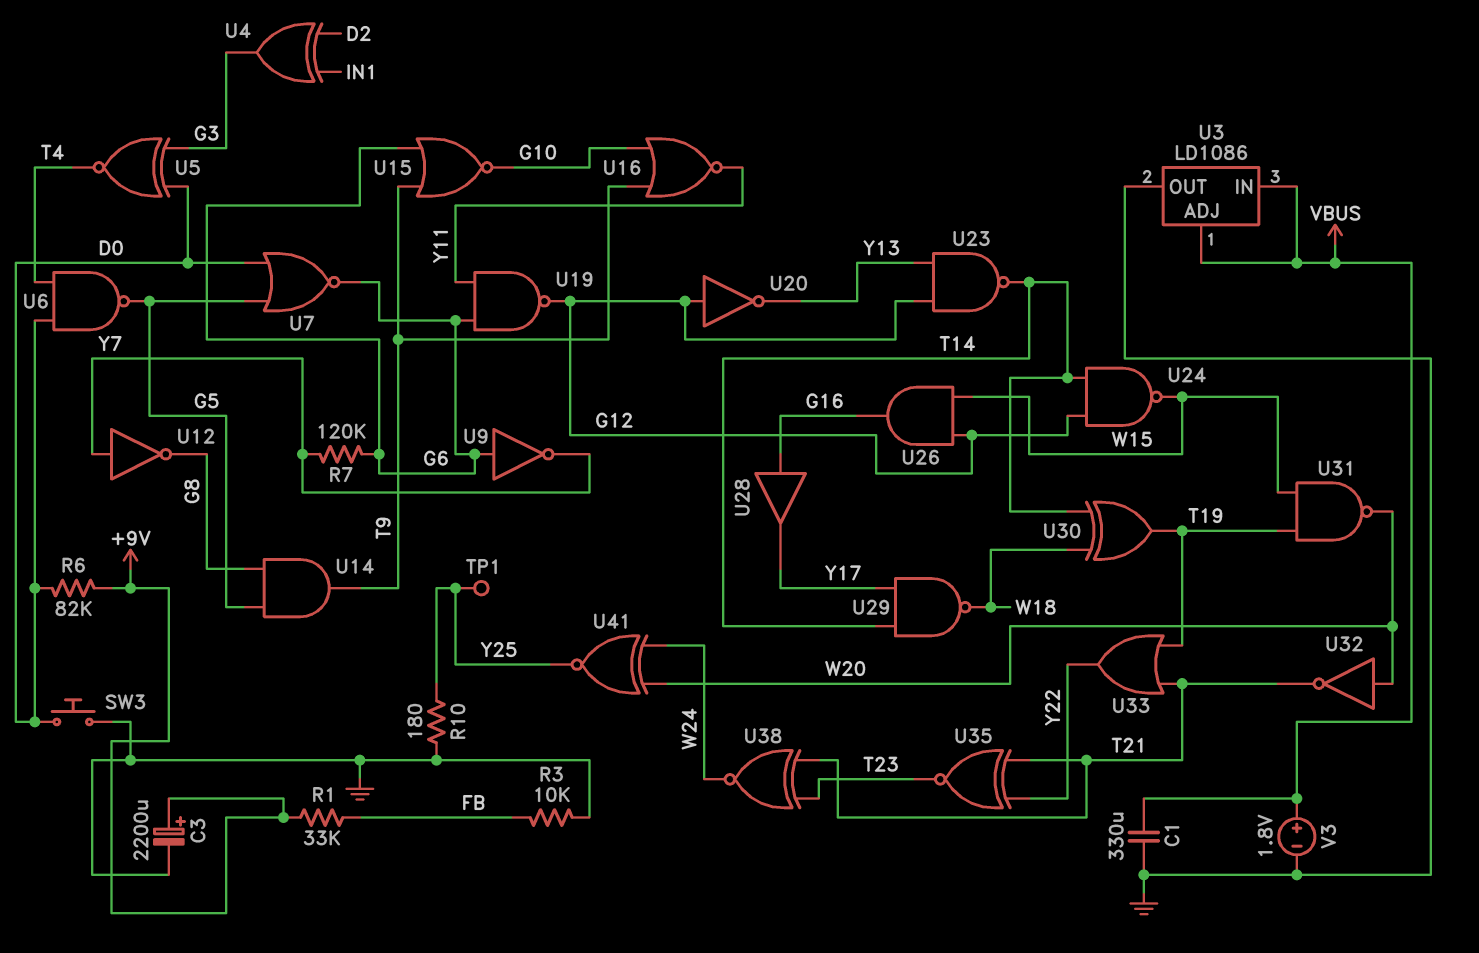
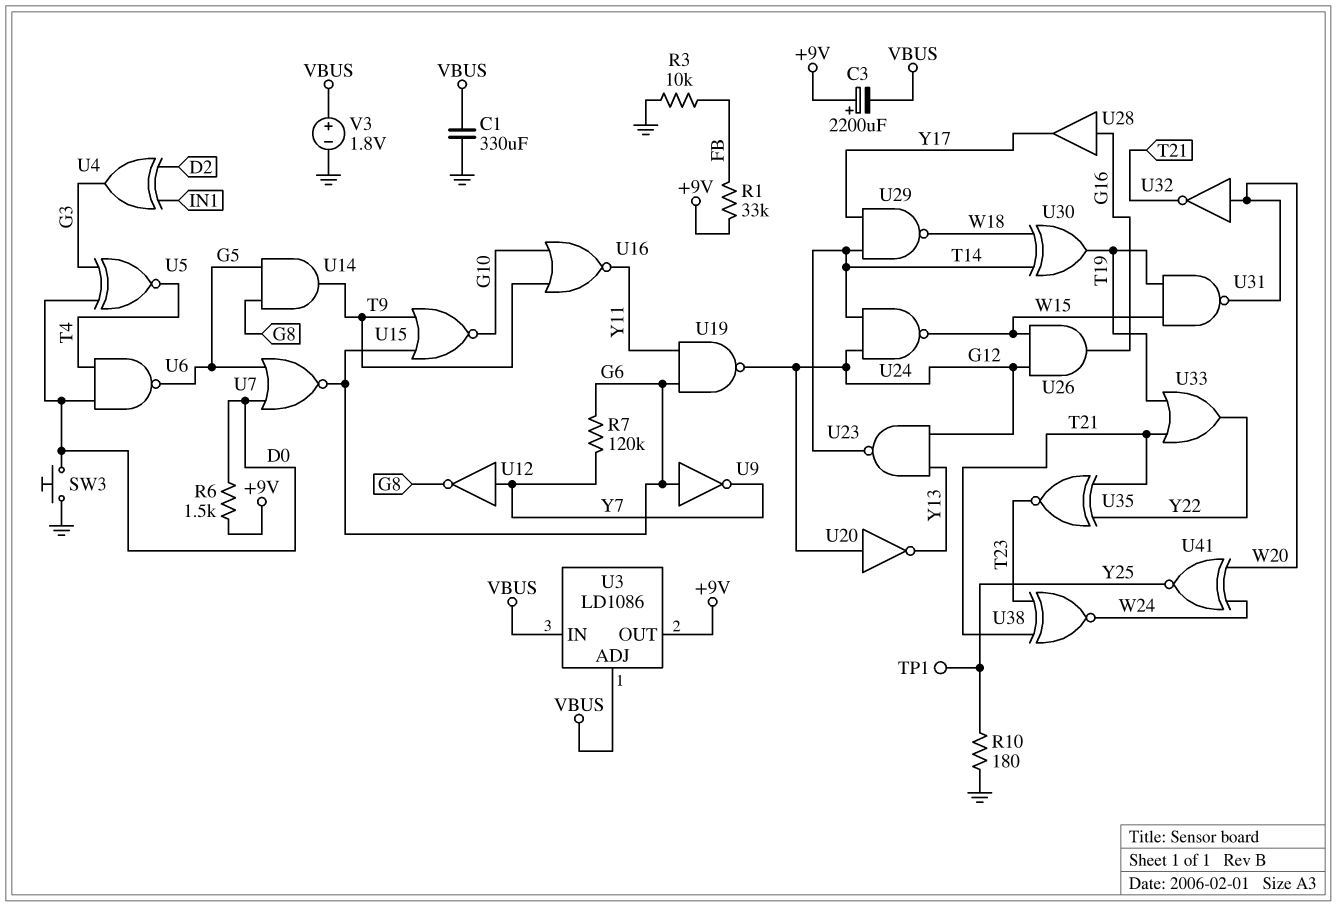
C3: 2200uF (plus +9V, minus GND) -> 2200uF (plus +9V, minus VBUS)
R6: 82k (+9V, D0) -> 1.5k (+9V, D0)
U3 pin OUT: GND -> +9V

